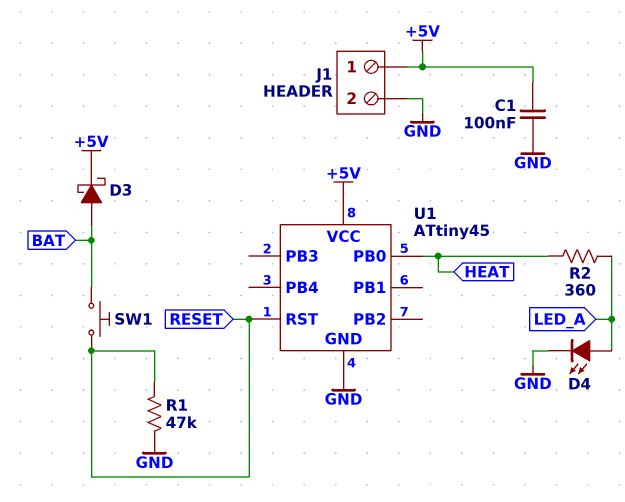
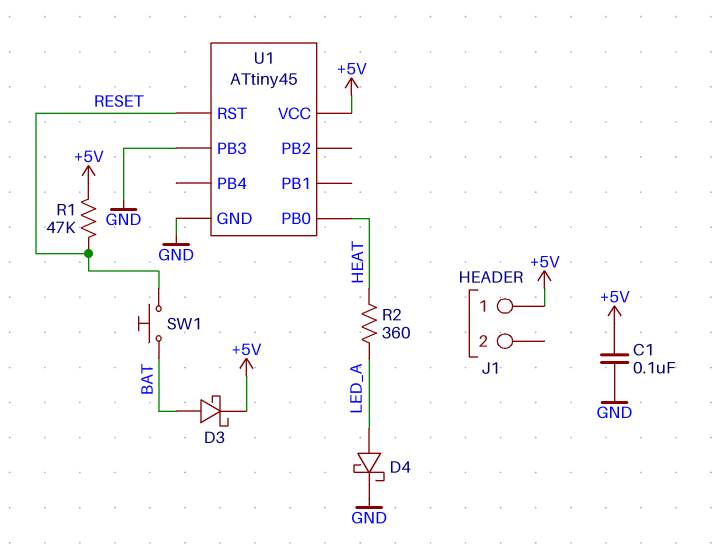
D4: LED (A LED_A, K GND) -> schottky (A LED_A, K GND)
J1 pin 2: GND -> none
R1: 47k (GND, RESET) -> 47k (+5V, RESET)
U1 pin PB3: none -> GND

